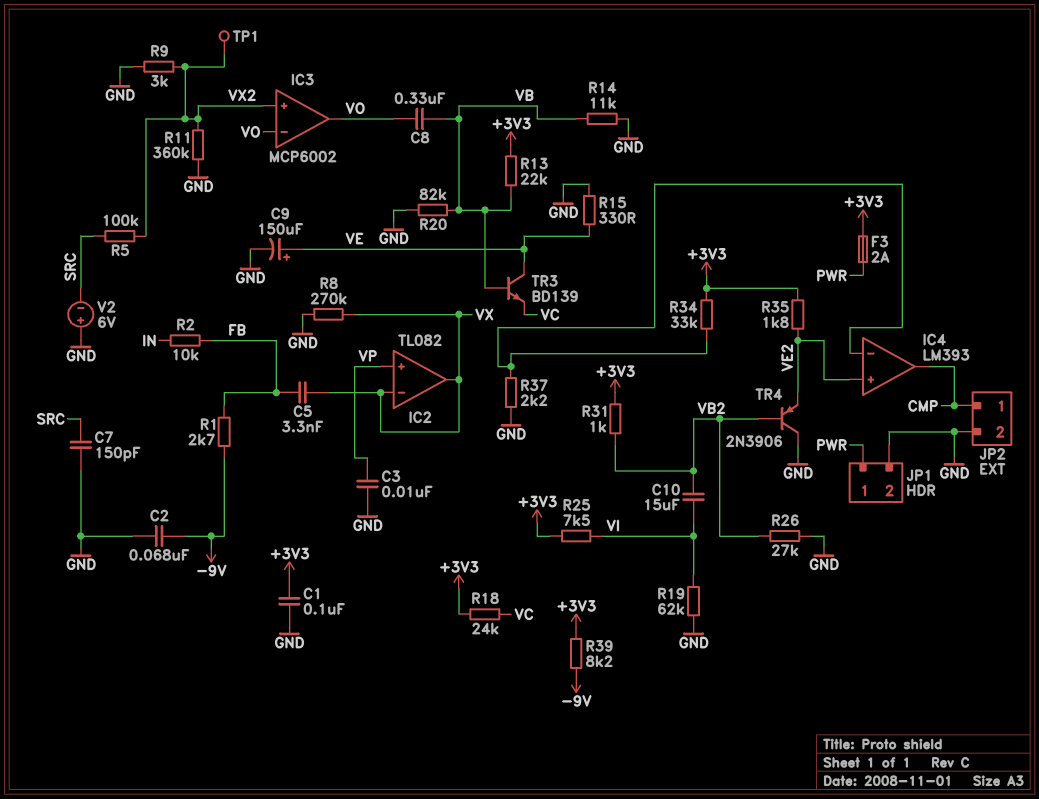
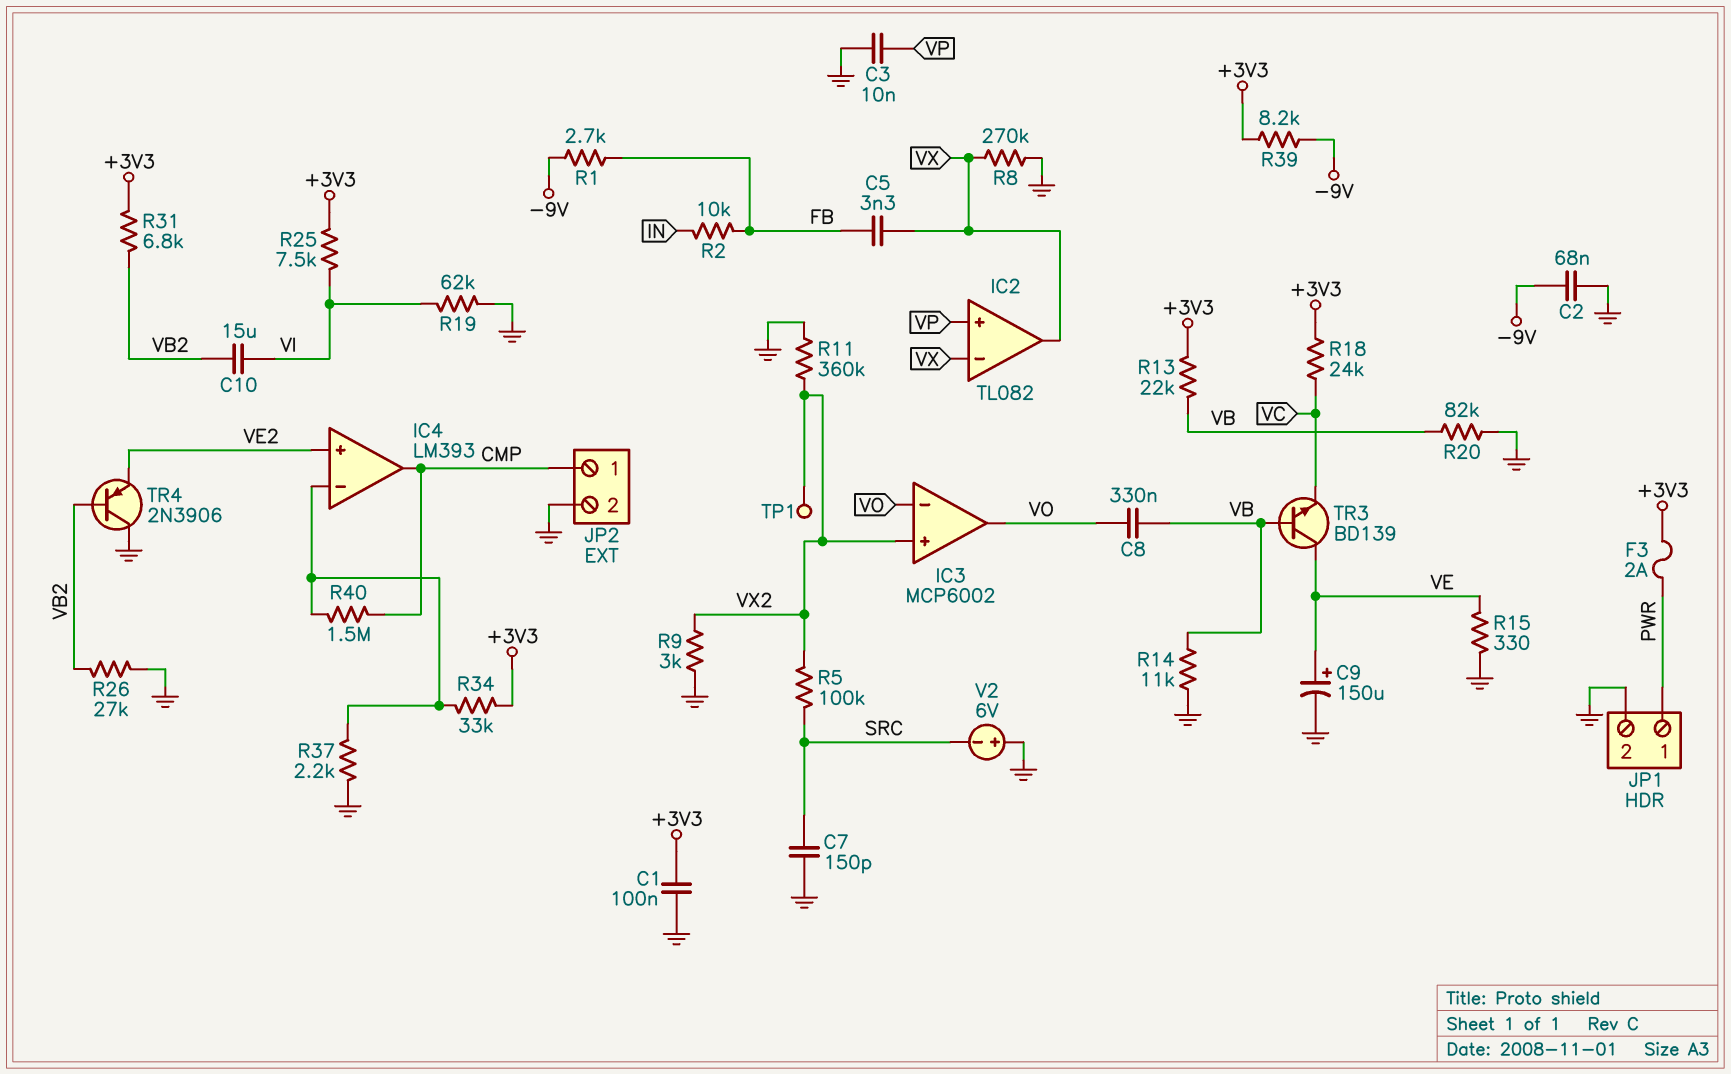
R31: 1k (+3V3, VB2) -> 6.8k (+3V3, VB2)
R35: 1.8k (+3V3, VE2) -> none
R40: none -> 1.5M (CMP, IC4/in-)

